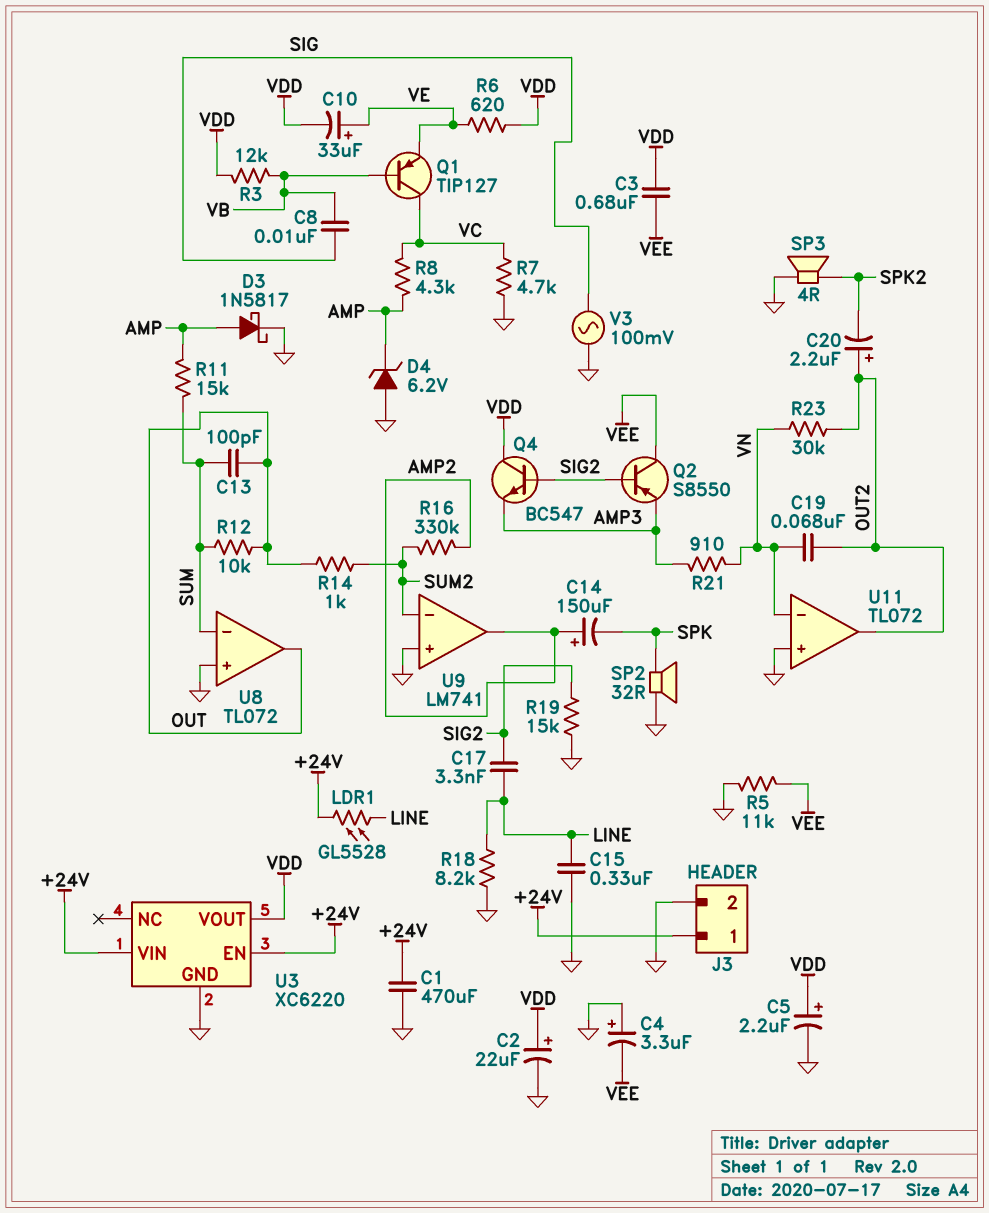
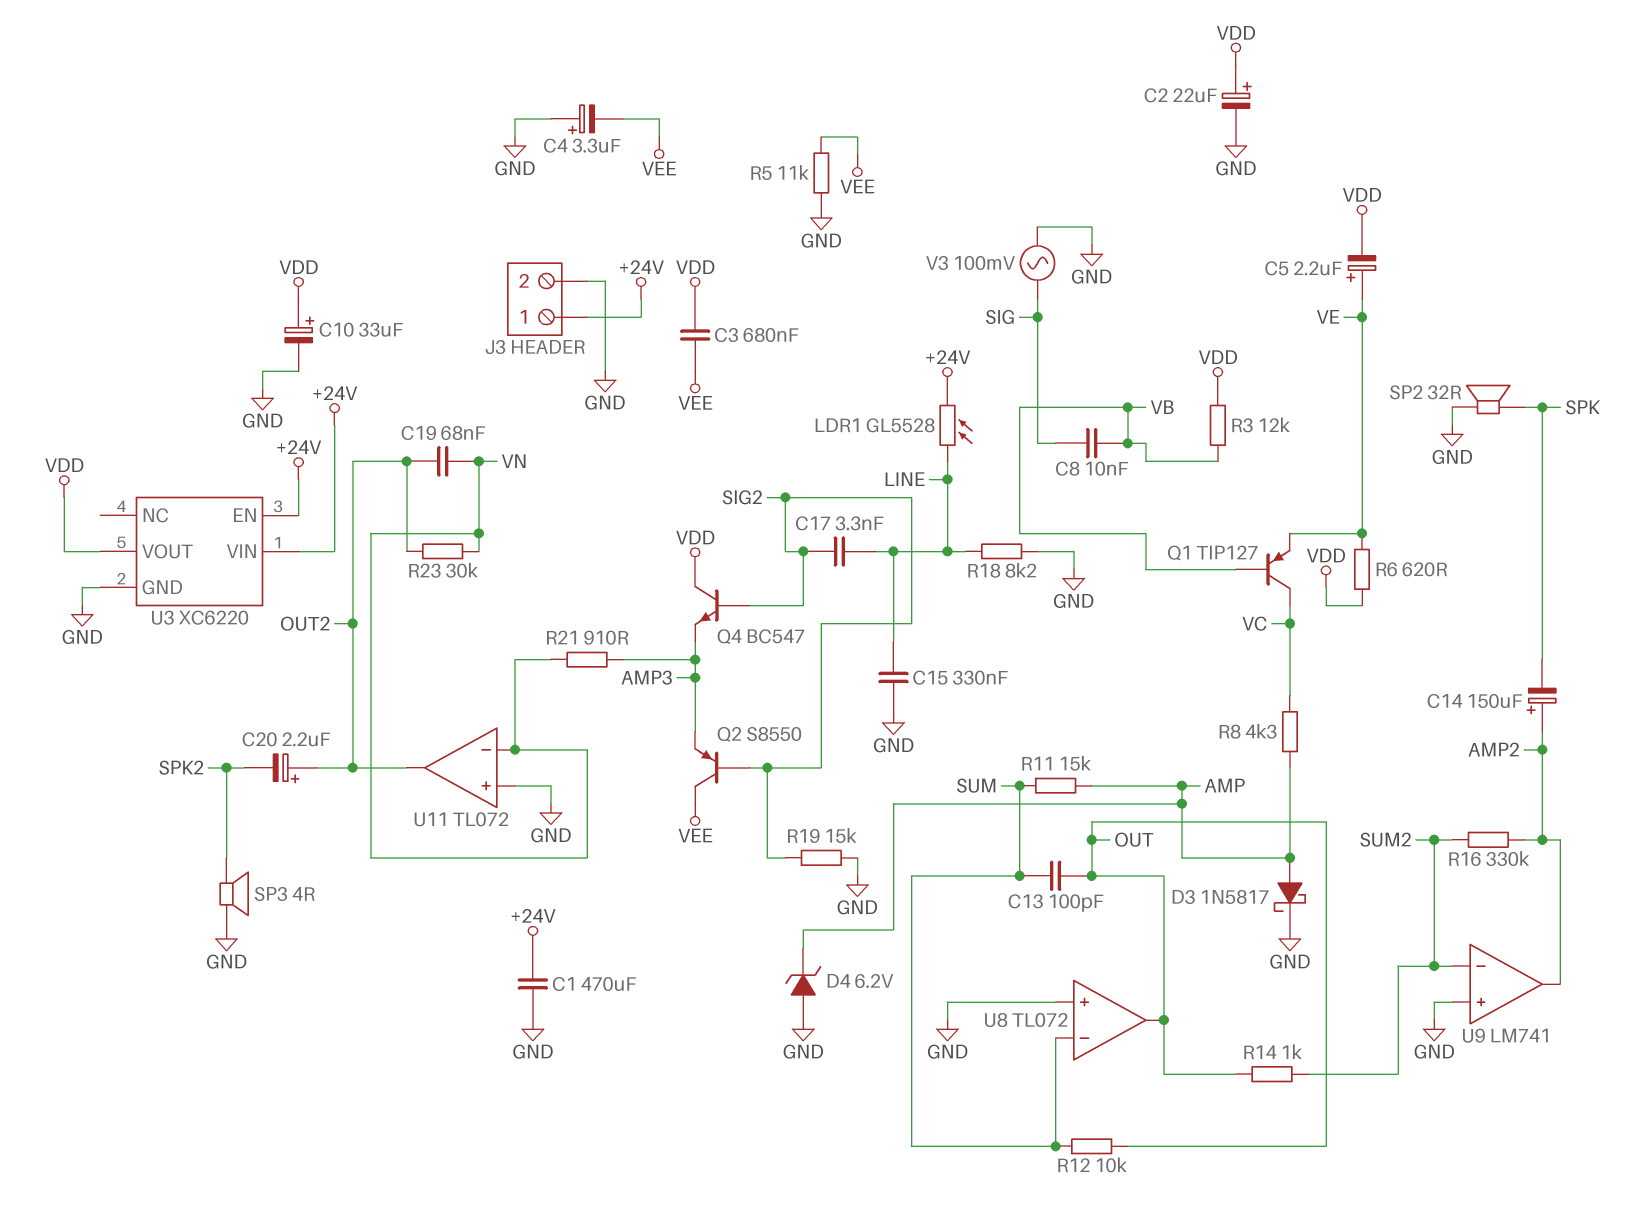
C5: 2.2uF (plus VDD, minus GND) -> 2.2uF (plus VE, minus VDD)
C10: 33uF (plus VE, minus VDD) -> 33uF (plus VDD, minus GND)
R7: 4.7k (GND, VC) -> none

